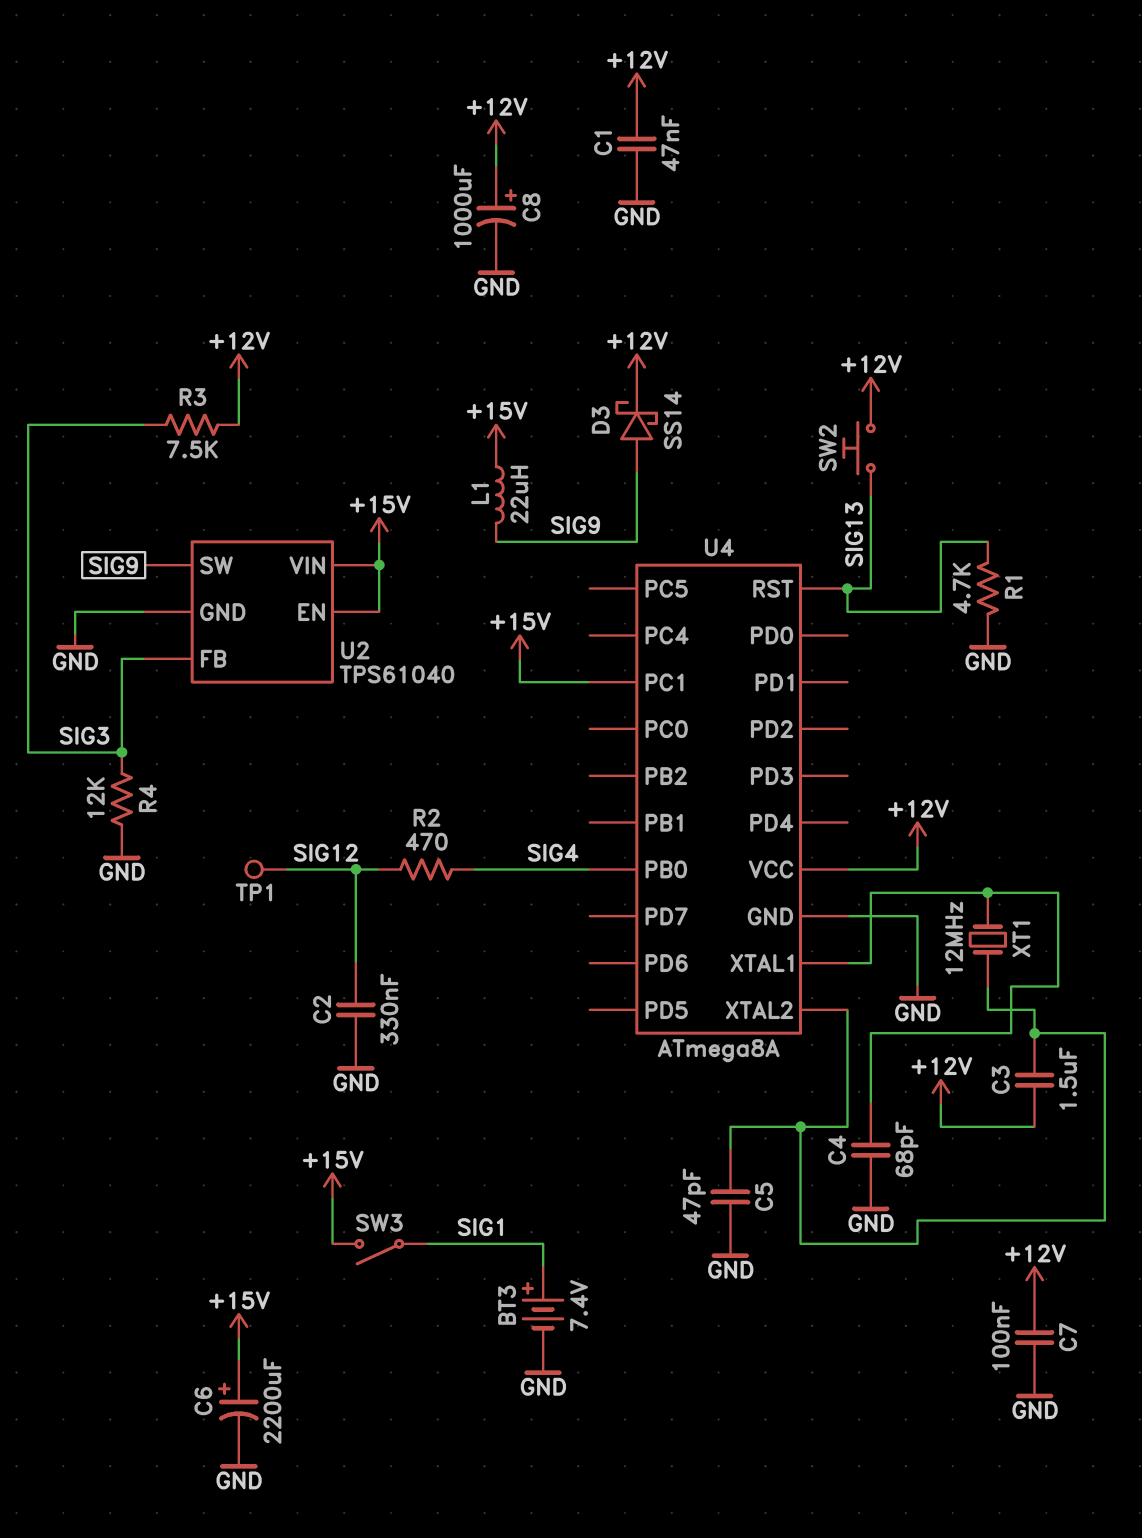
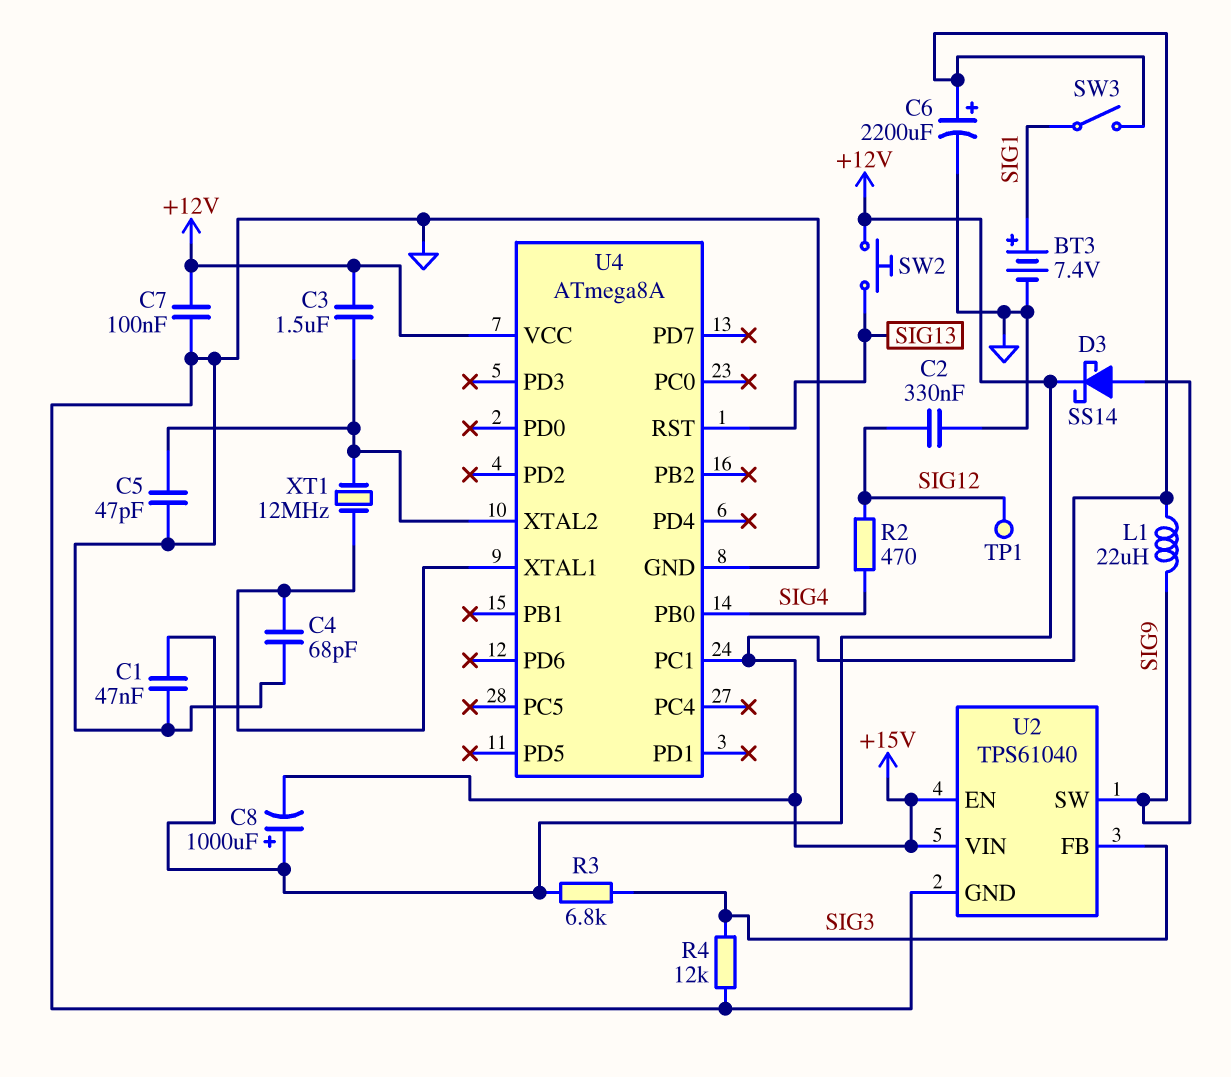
C8: 1000uF (plus +12V, minus GND) -> 1000uF (plus +12V, minus +15V)
R1: 4.7k (GND, SIG13) -> none
R3: 7.5k (+12V, SIG3) -> 6.8k (+12V, SIG3)

